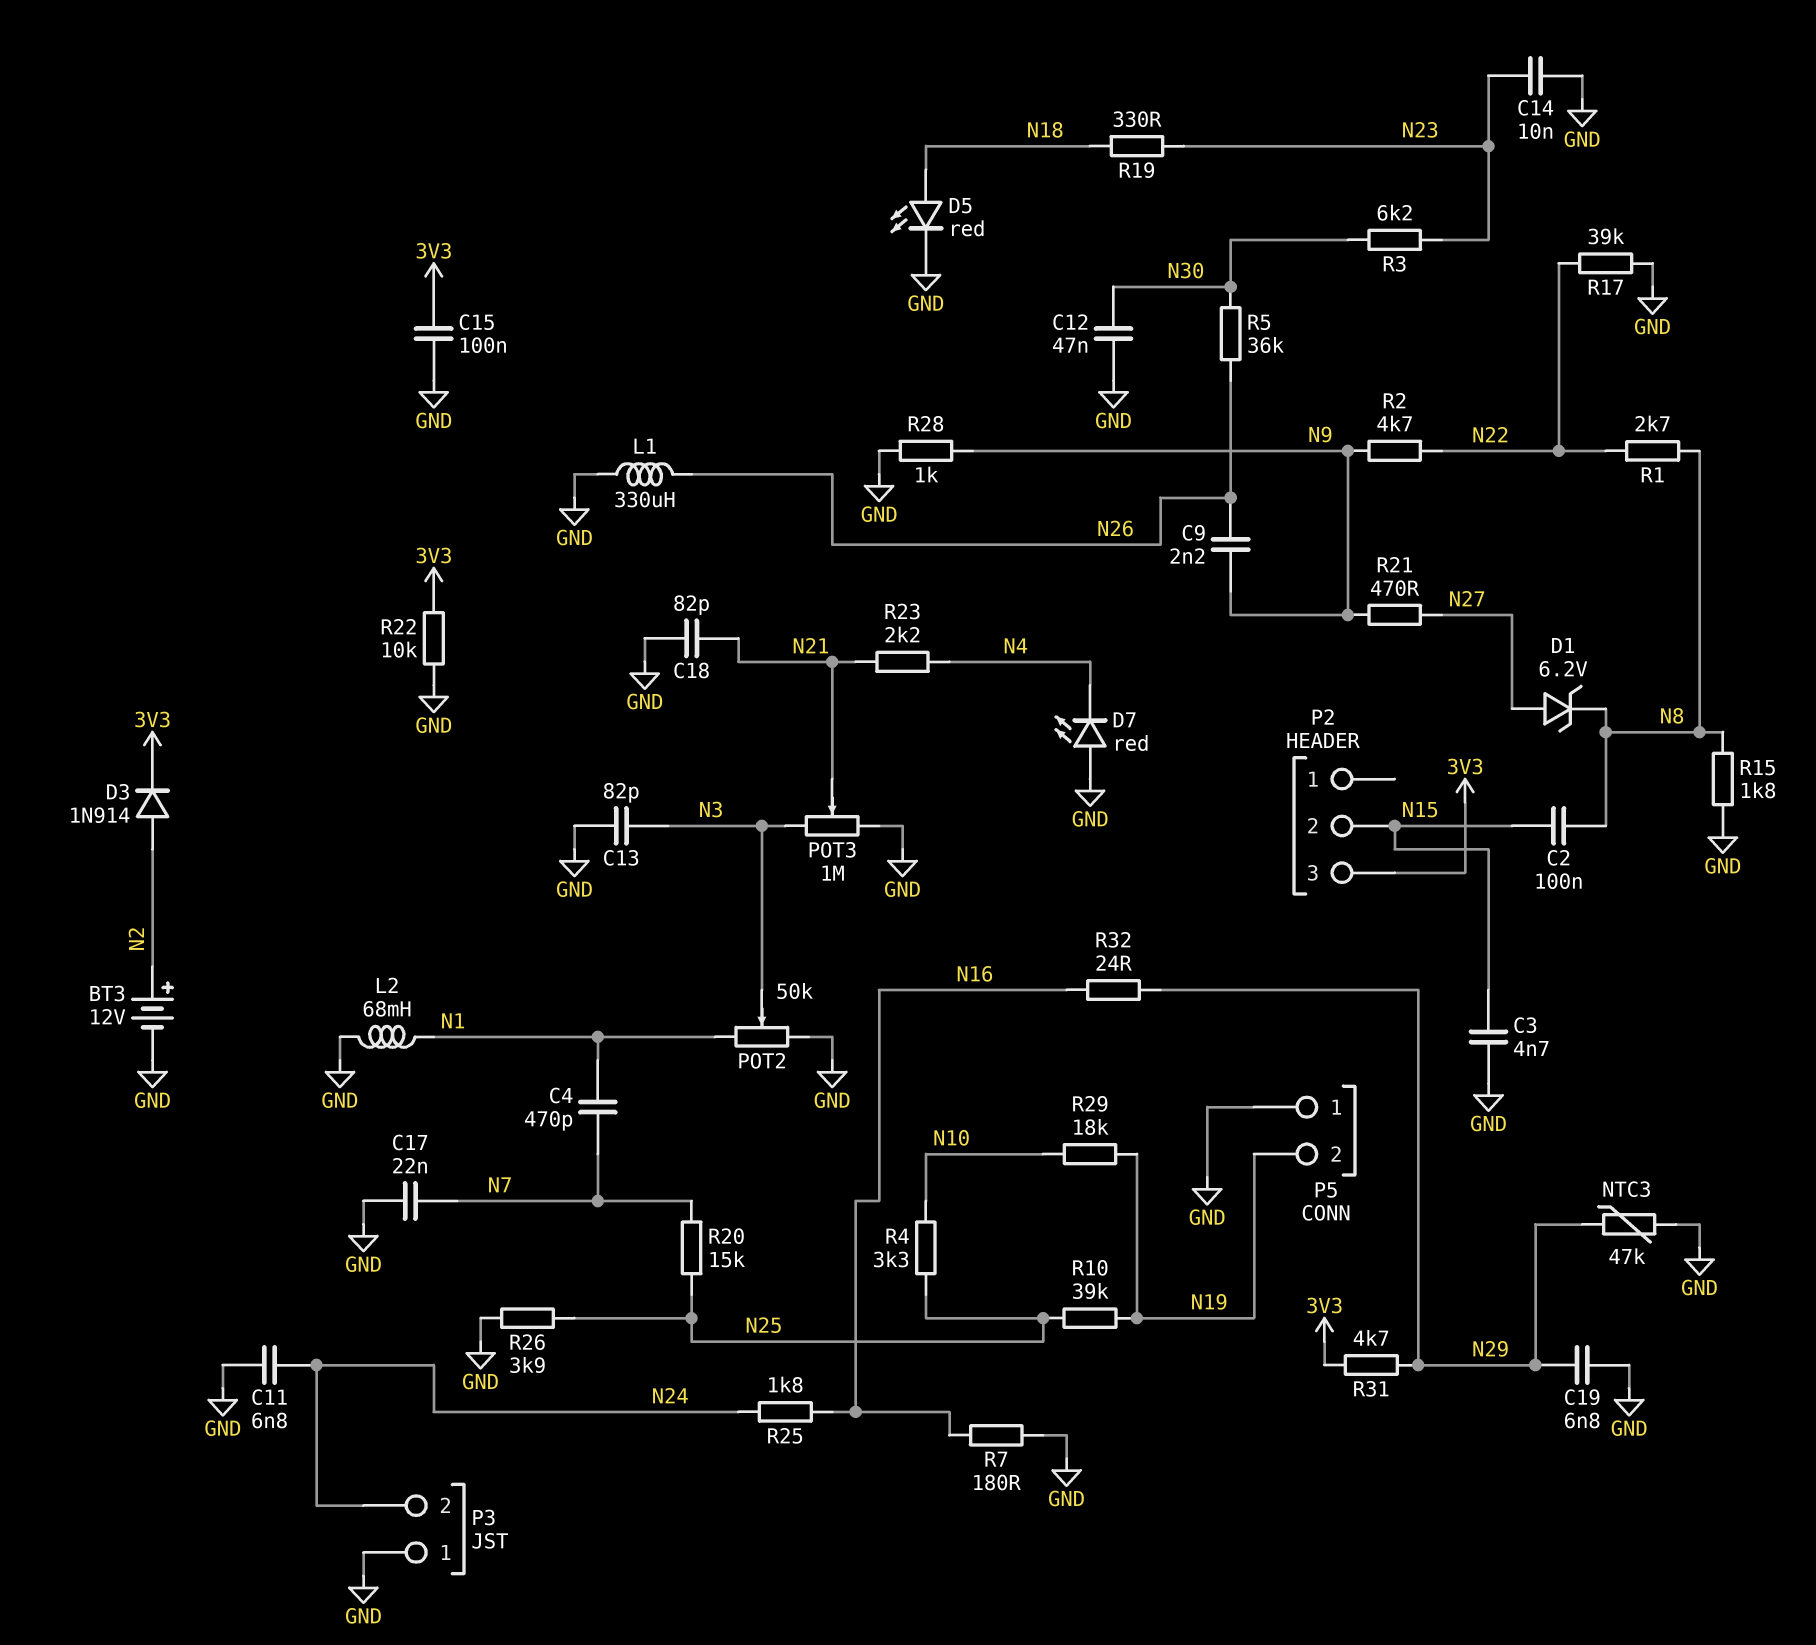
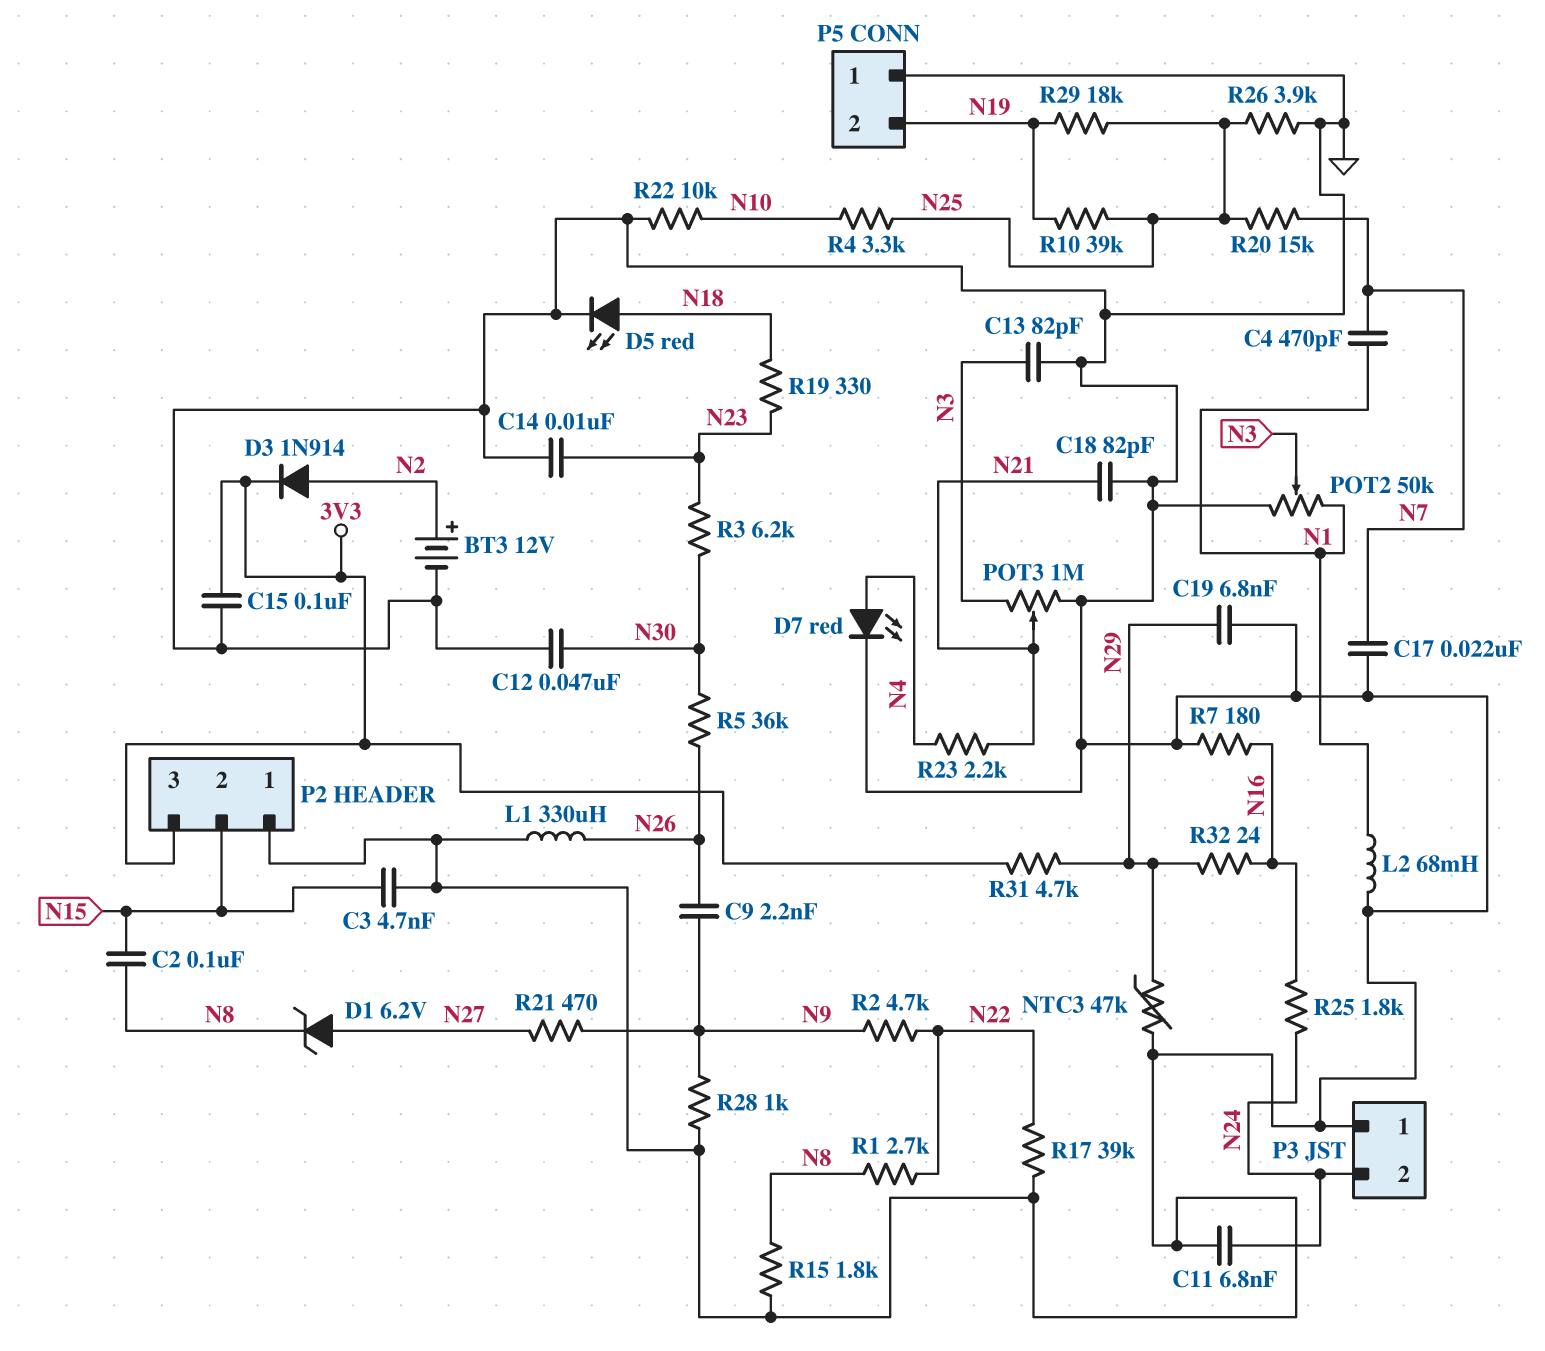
D7: LED red (A GND, K N4) -> LED red (A N4, K GND)
P2 pin 1: none -> GND
R22: 10k (3V3, GND) -> 10k (GND, N10)
R29: 18k (N10, N19) -> 18k (N19, N25)

